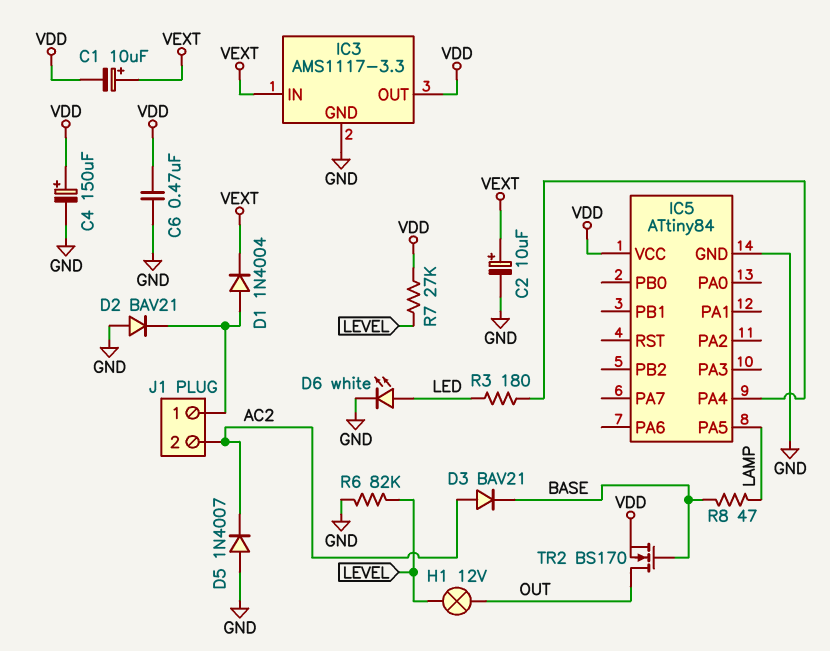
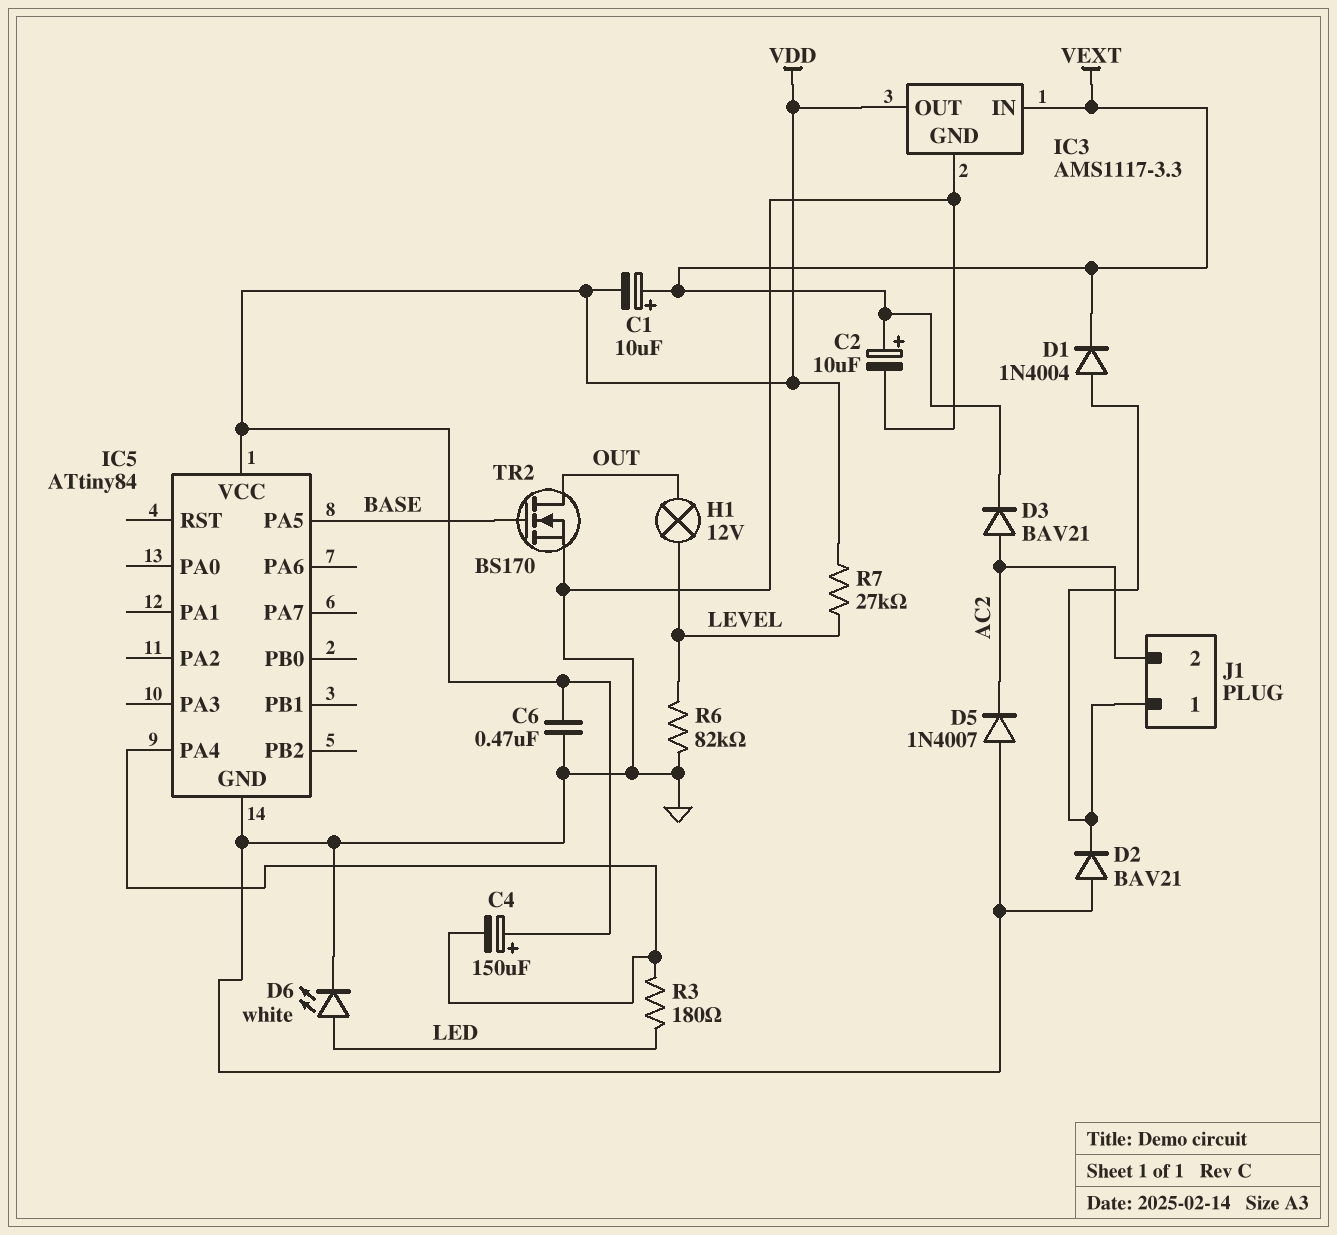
C4: 150uF (plus VDD, minus GND) -> 150uF (plus VDD, minus IC5/PA4)
D3: diode BAV21 (A AC2, K BASE) -> diode BAV21 (A AC2, K VEXT)
IC5 pin PA5: LAMP -> BASE
R8: 47 (BASE, LAMP) -> none
TR2: NMOS BS170 (G BASE, D OUT, S VDD) -> NMOS BS170 (G BASE, D OUT, S GND)

